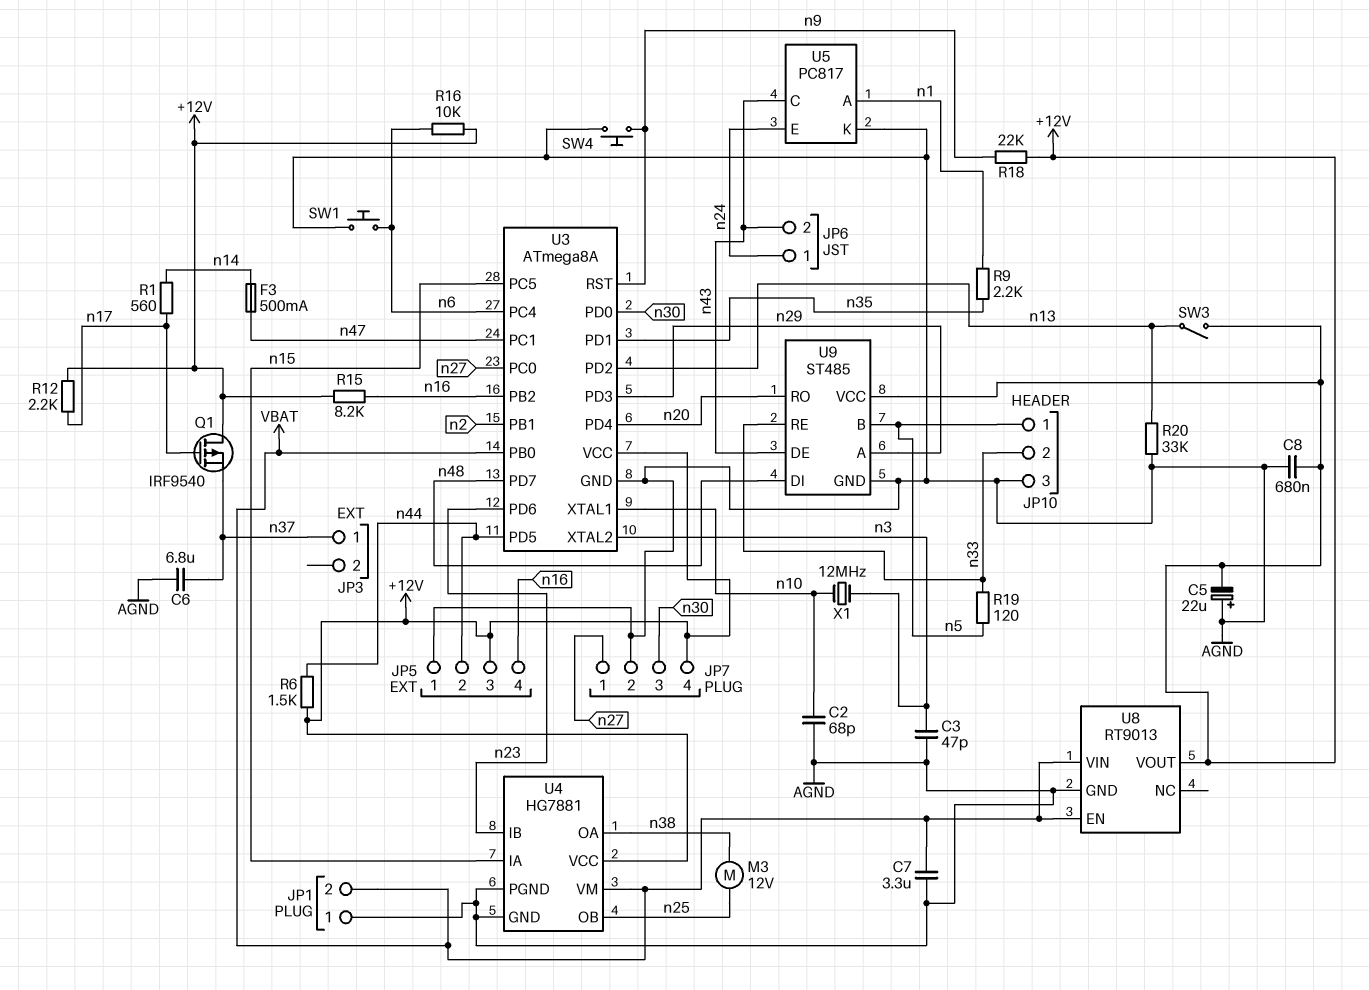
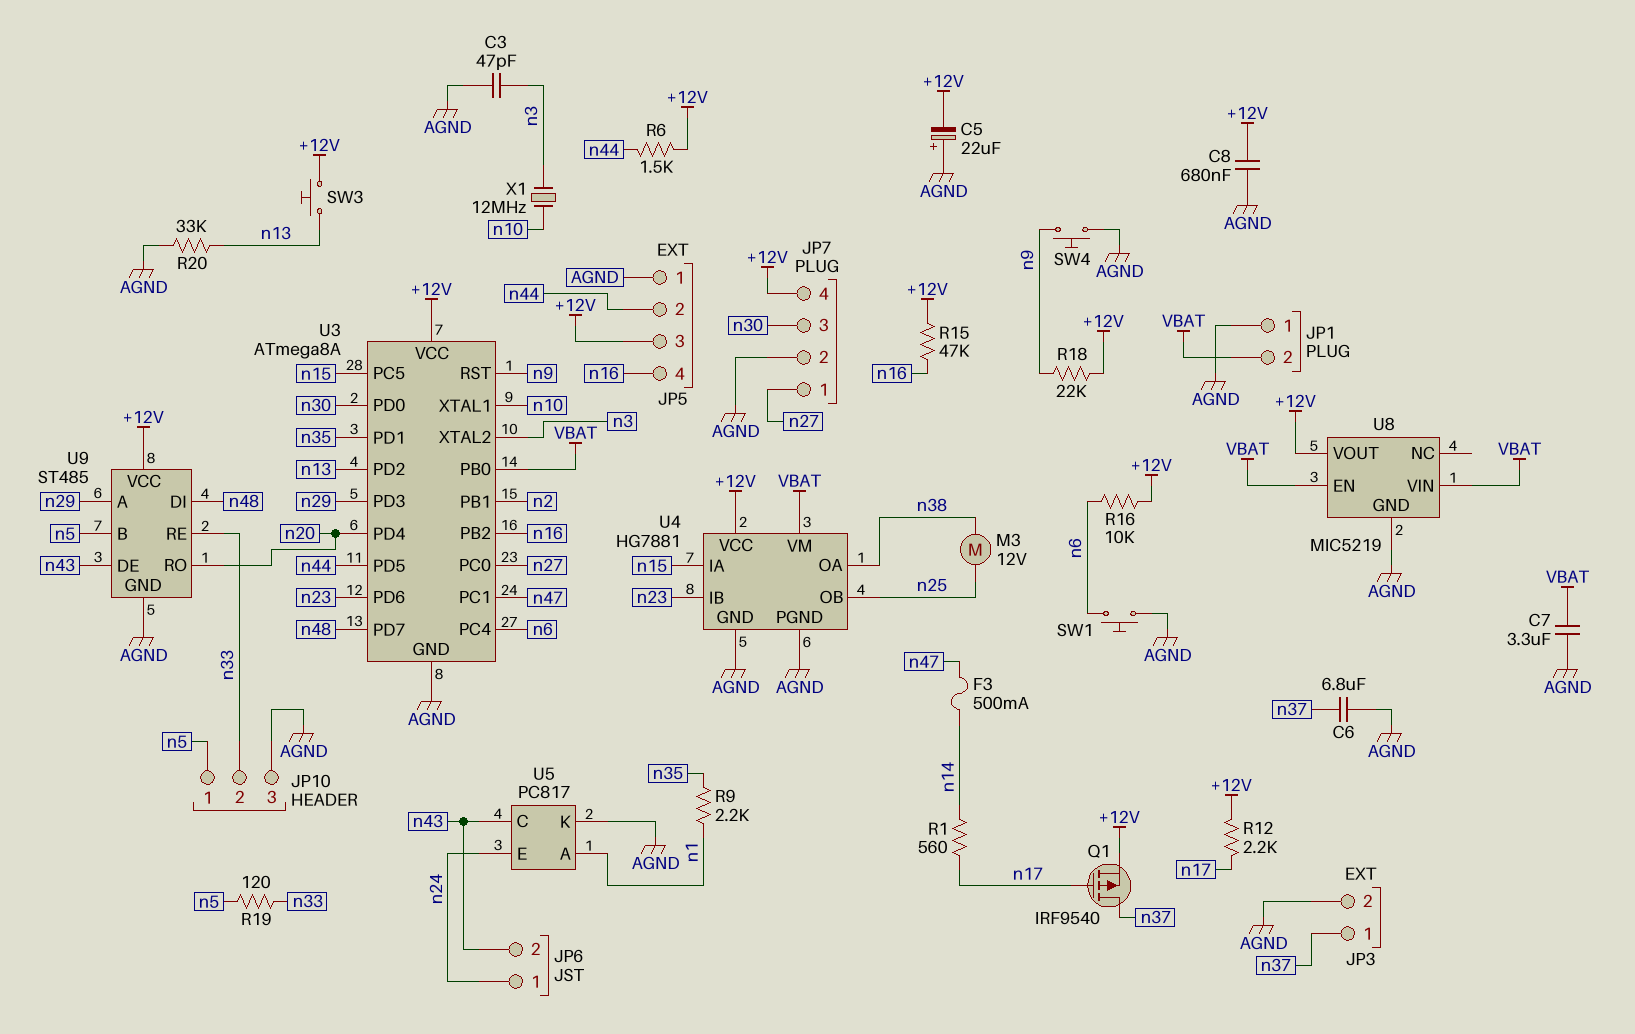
C2: 68pF (AGND, n10) -> none
JP3 pin 2: none -> AGND
Q1: PMOS IRF9540 (G n17, D +12V, S n37) -> PMOS IRF9540 (G n17, D n37, S +12V)
R15: 8.2k (+12V, n16) -> 47k (+12V, n16)
SW3: switch (+12V, n13) -> button (+12V, n13)
U8: RT9013 -> MIC5219

